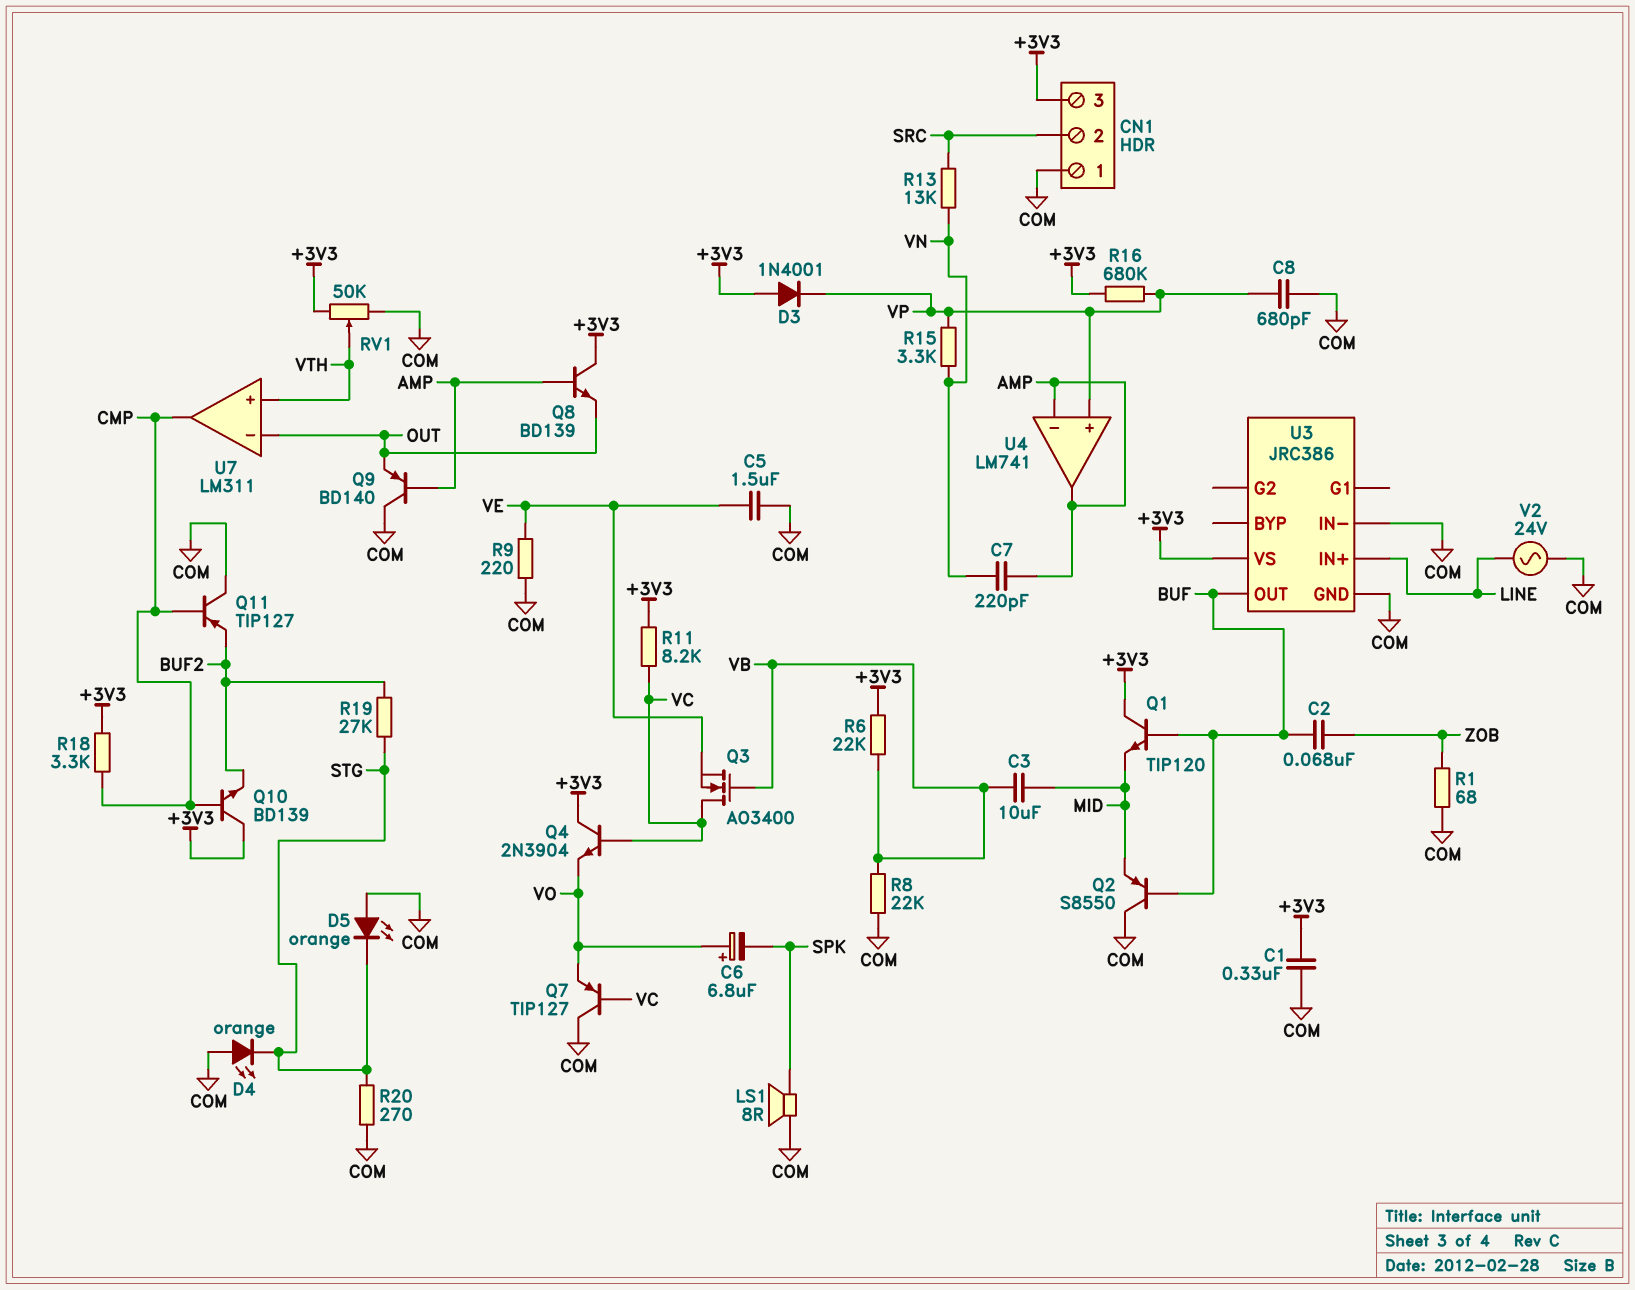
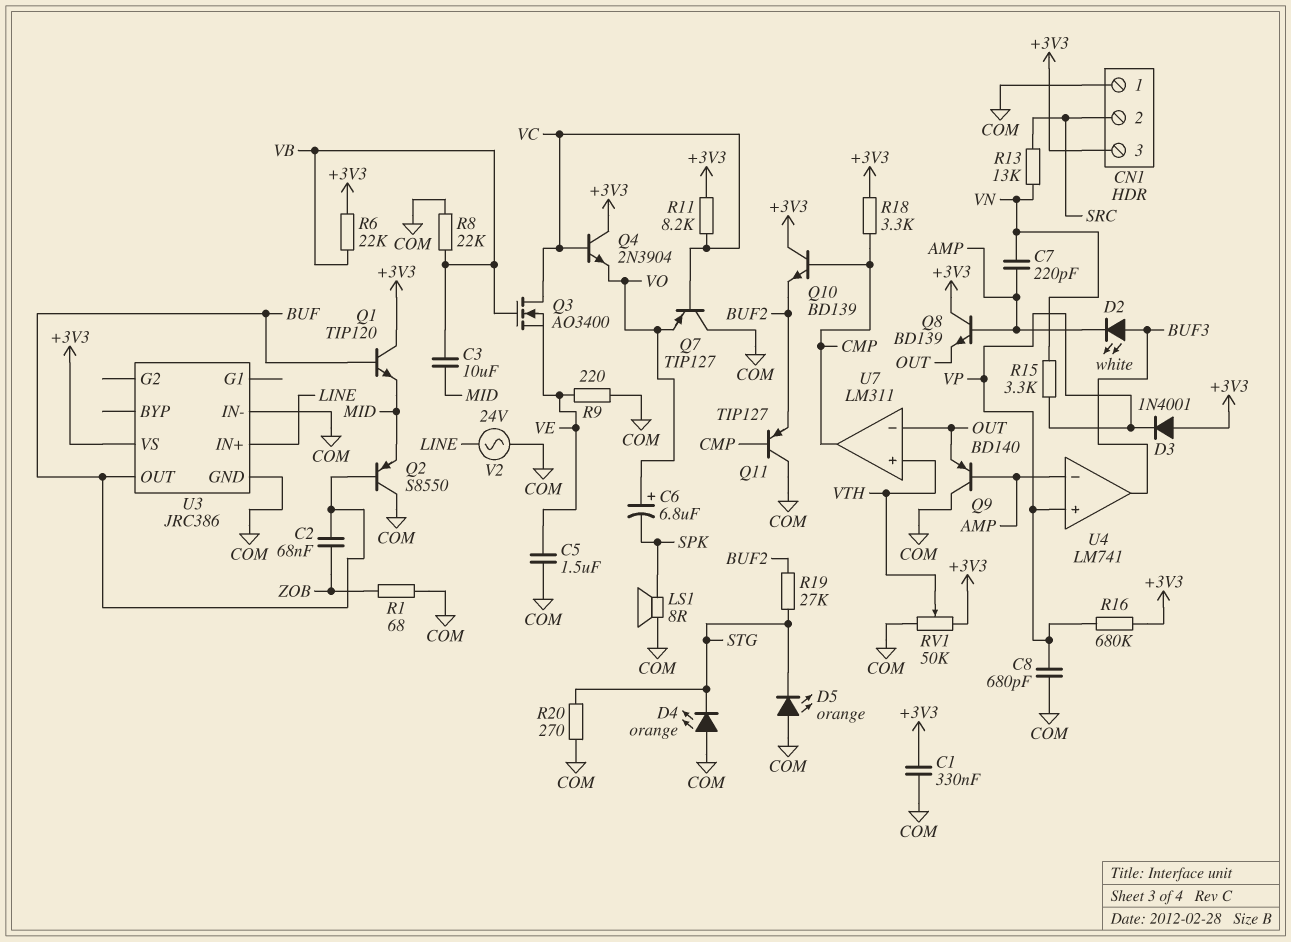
D2: none -> LED white (A BUF3, K AMP)
U4 pin out: AMP -> BUF3

